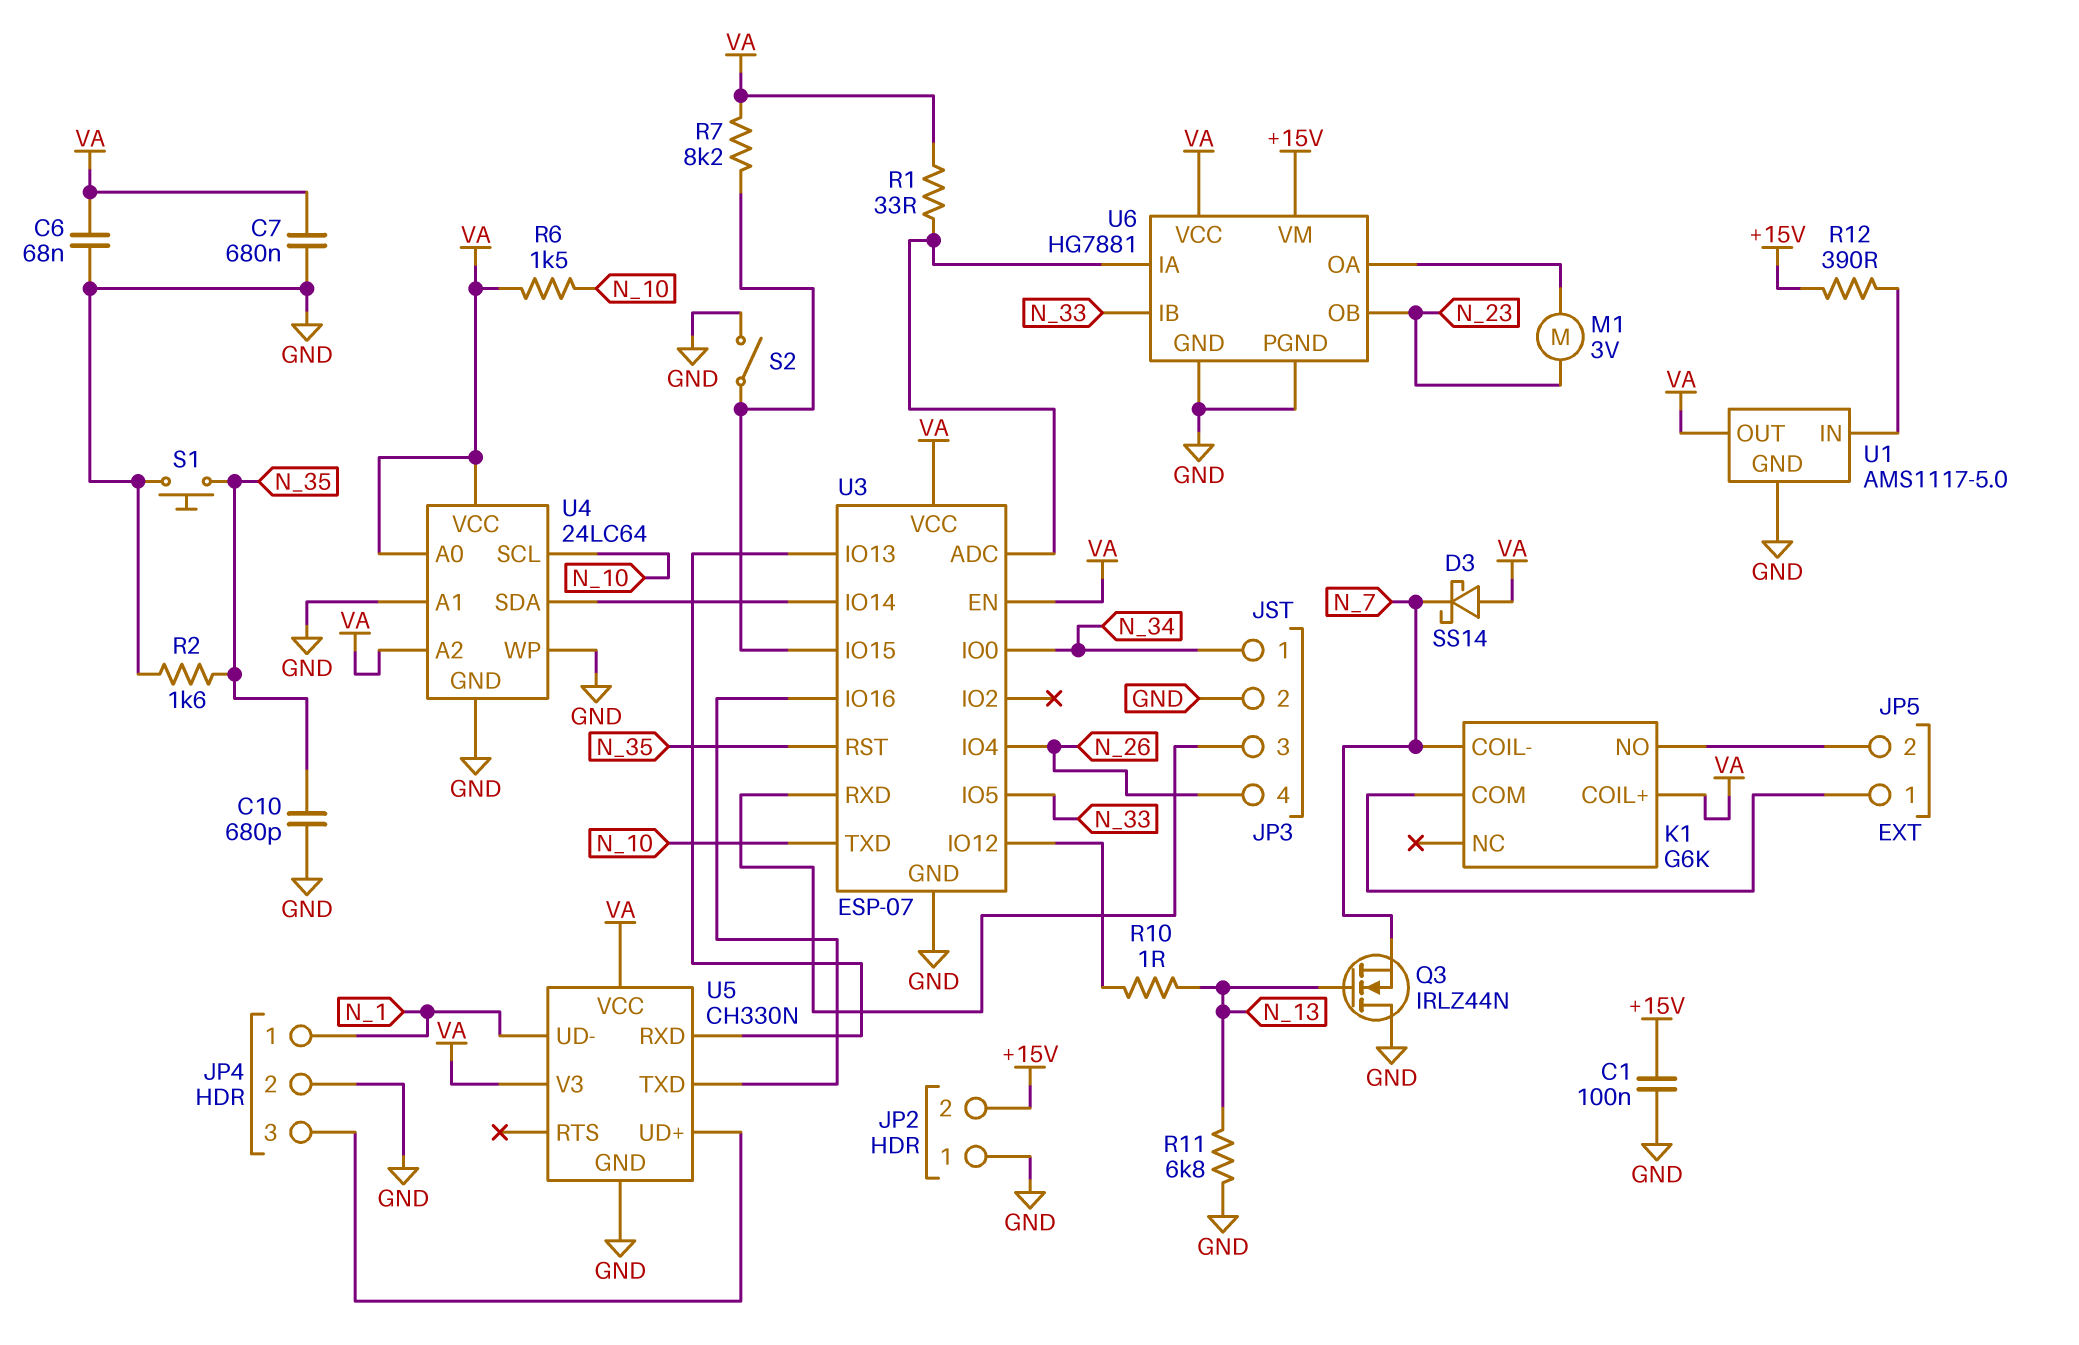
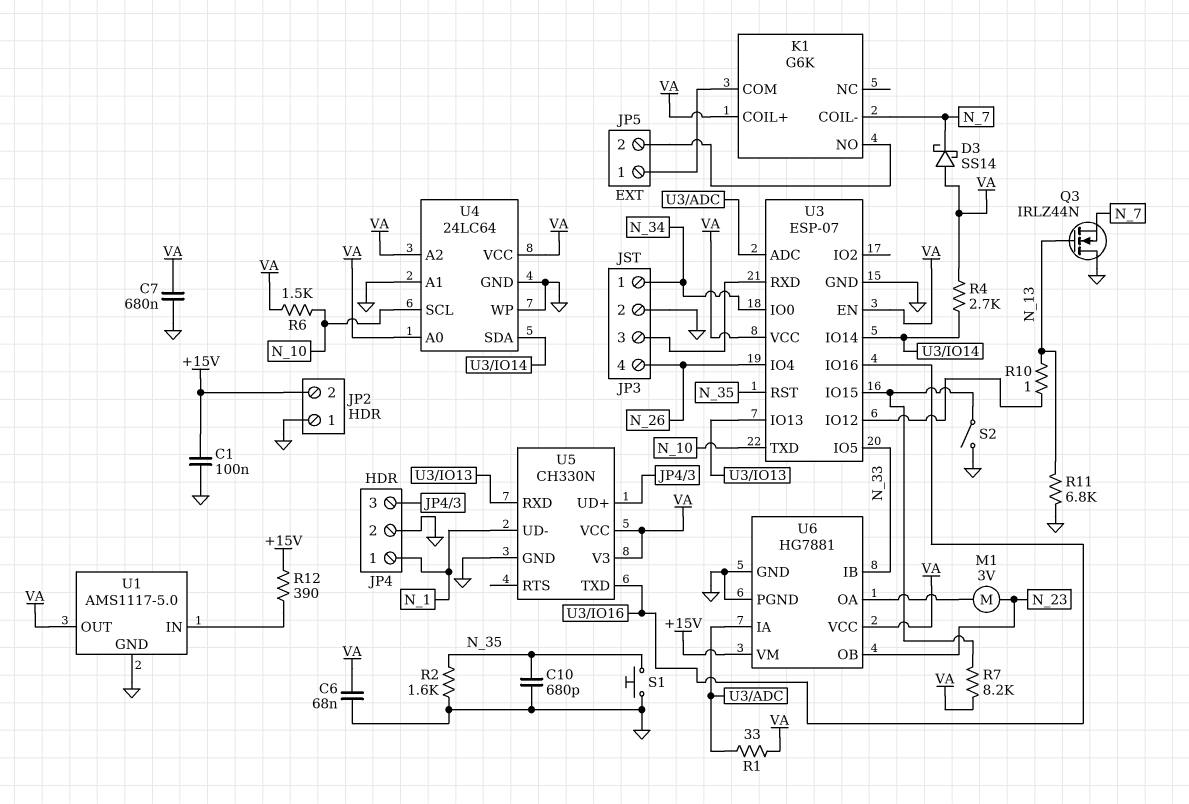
R4: none -> 2.7k (U3/IO14, VA)

